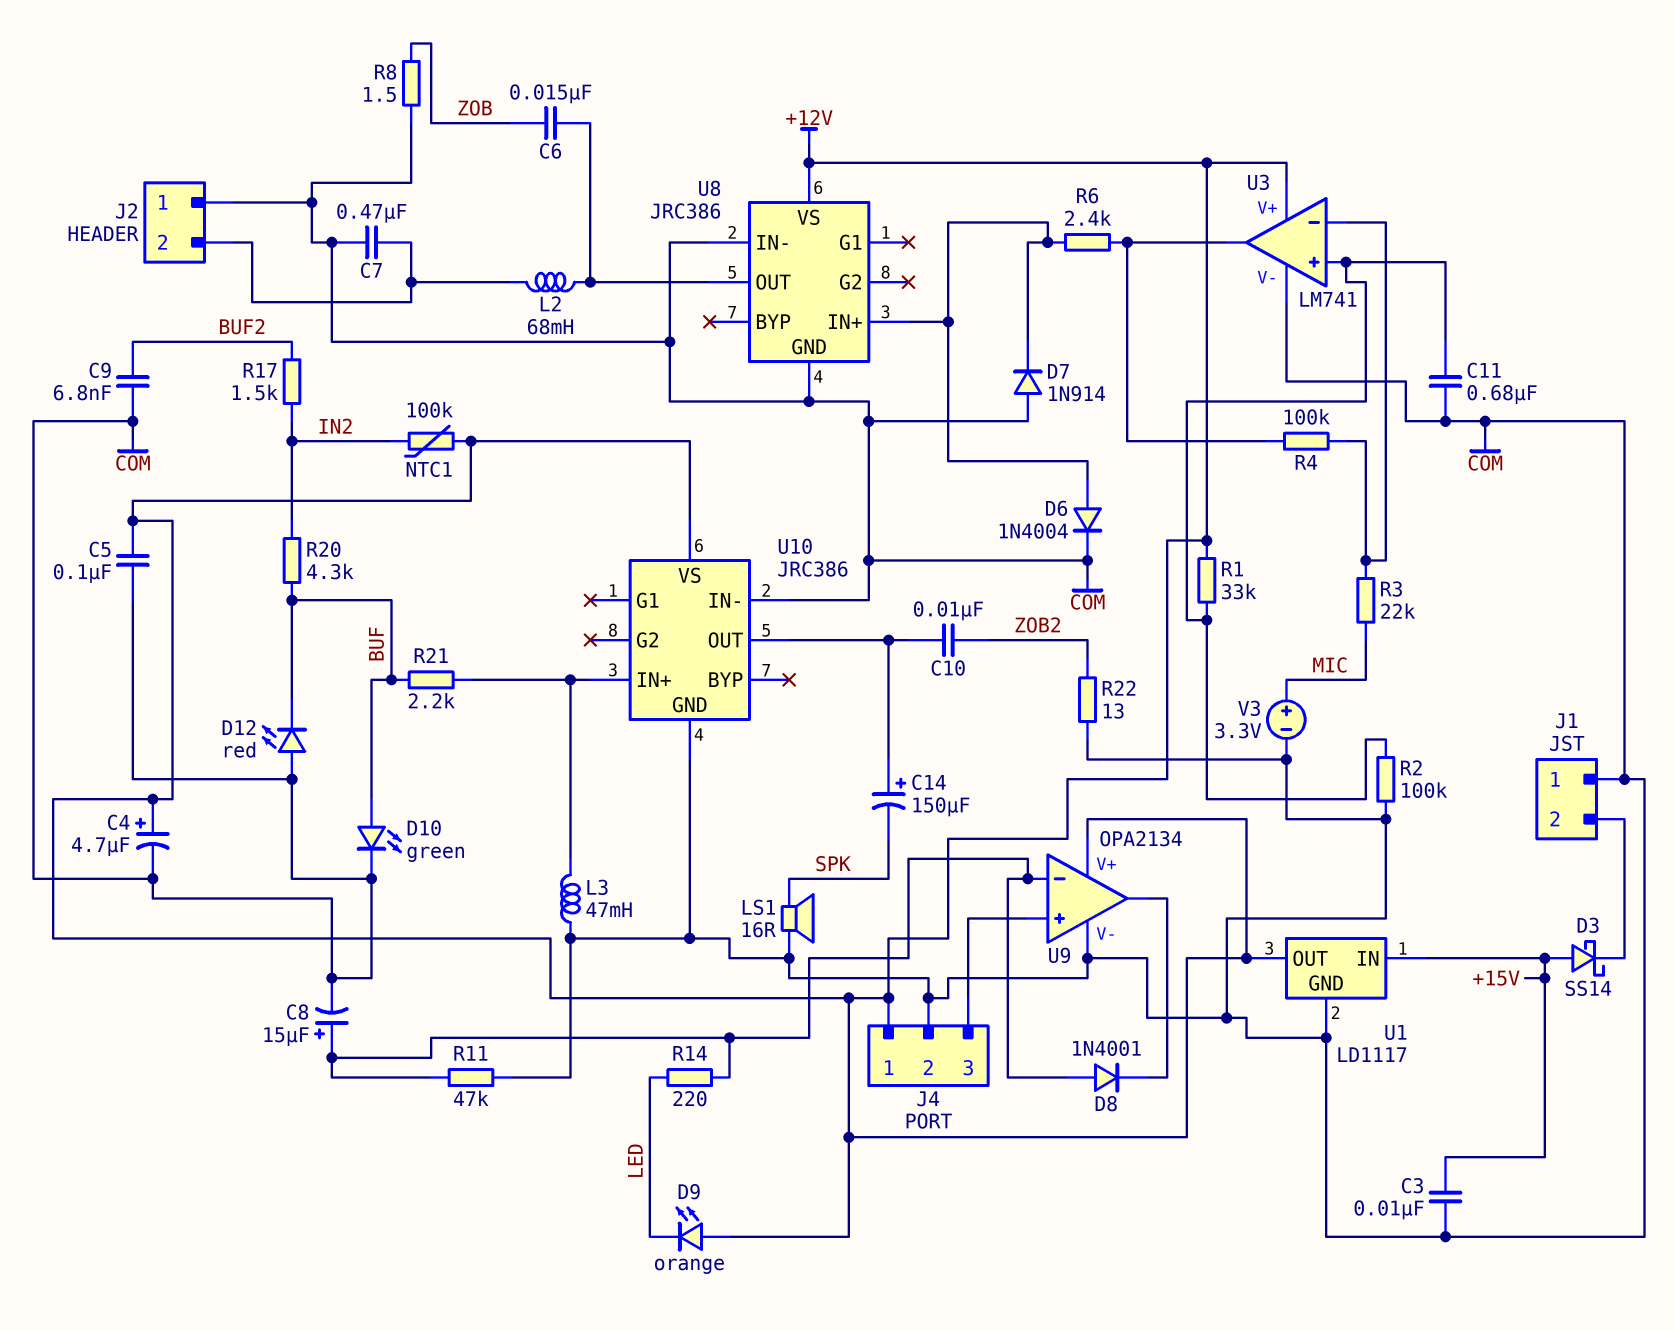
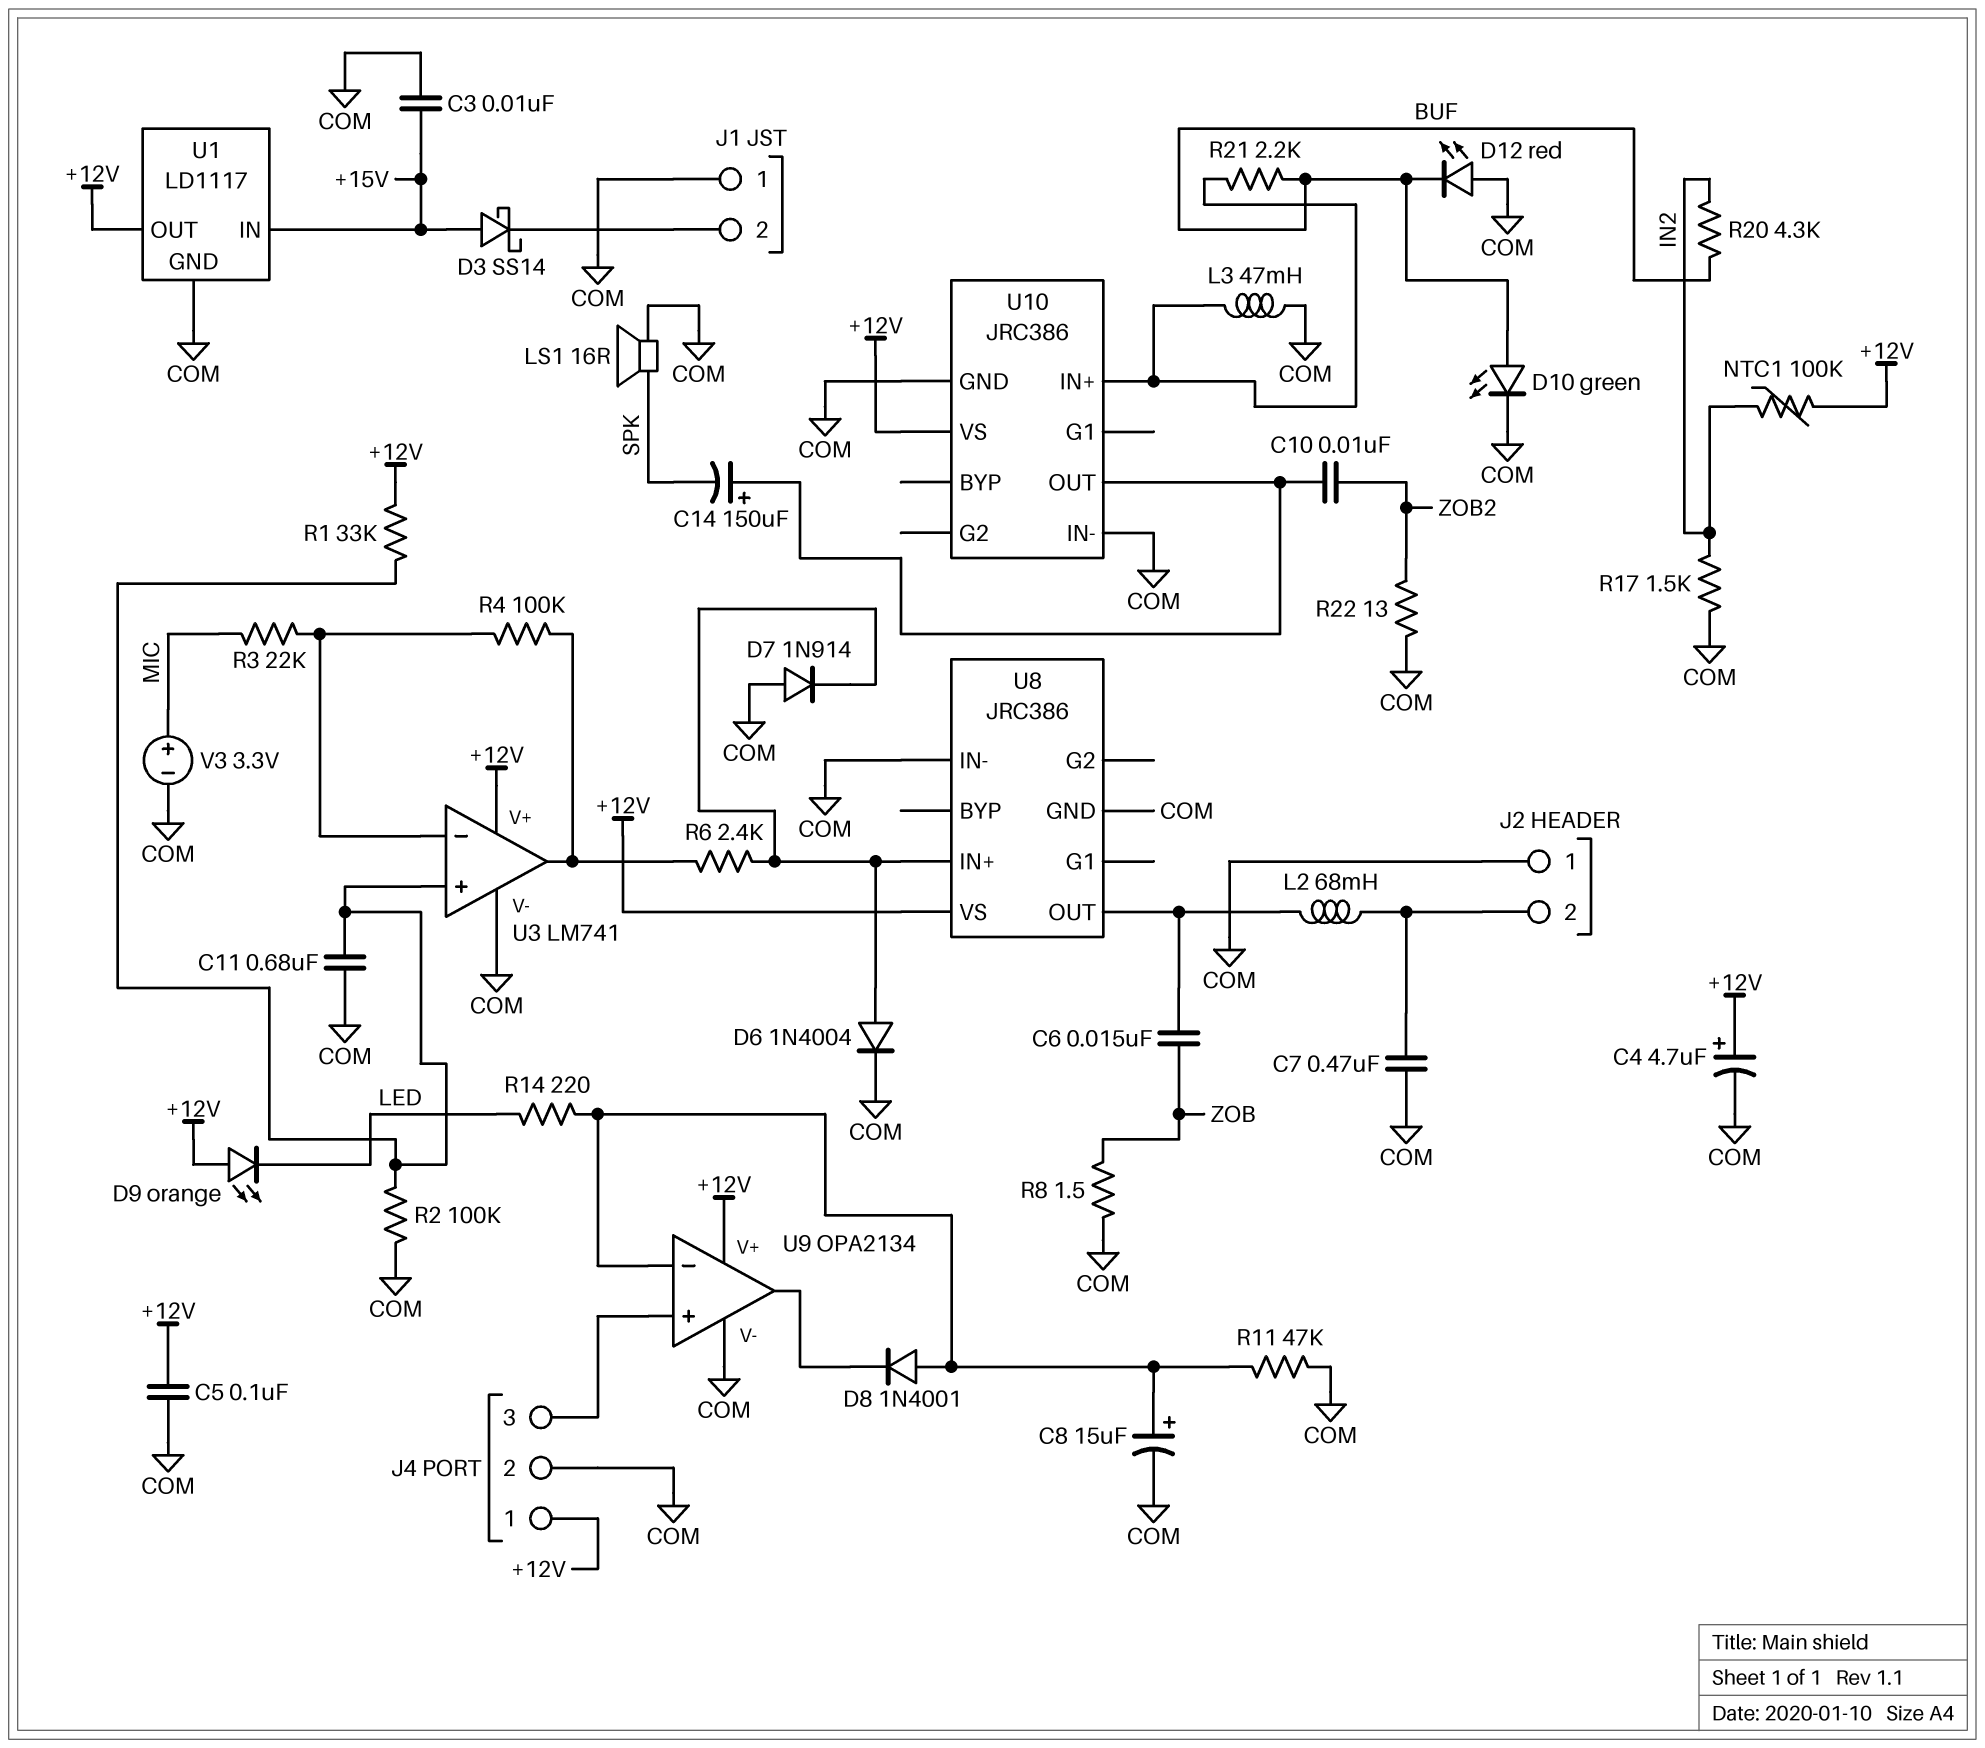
C9: 6.8nF (BUF2, COM) -> none
R17: 1.5k (BUF2, IN2) -> 1.5k (COM, IN2)

